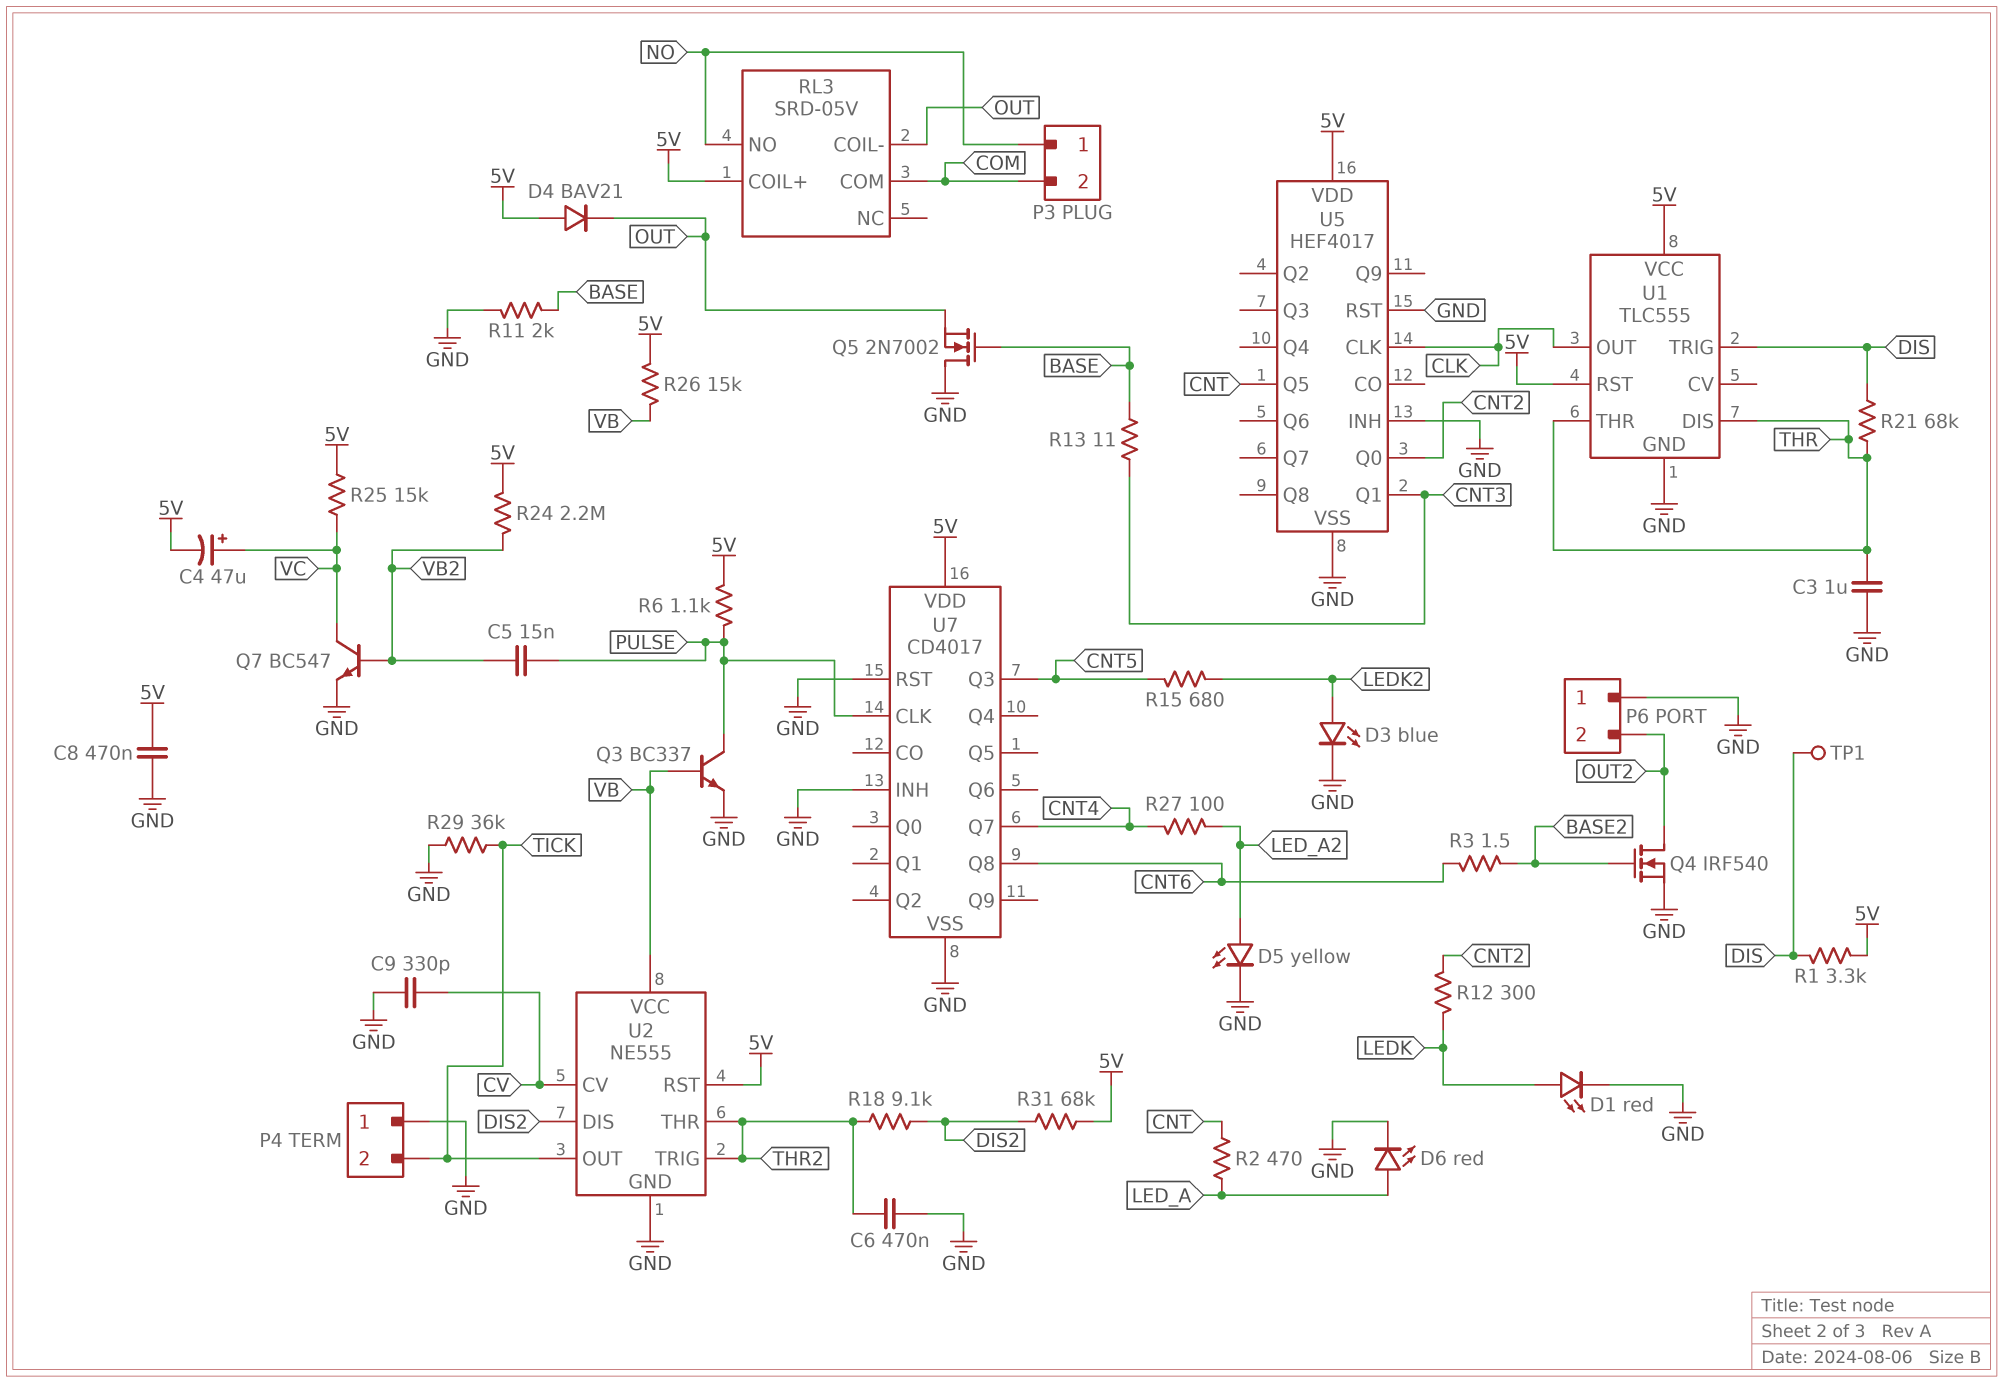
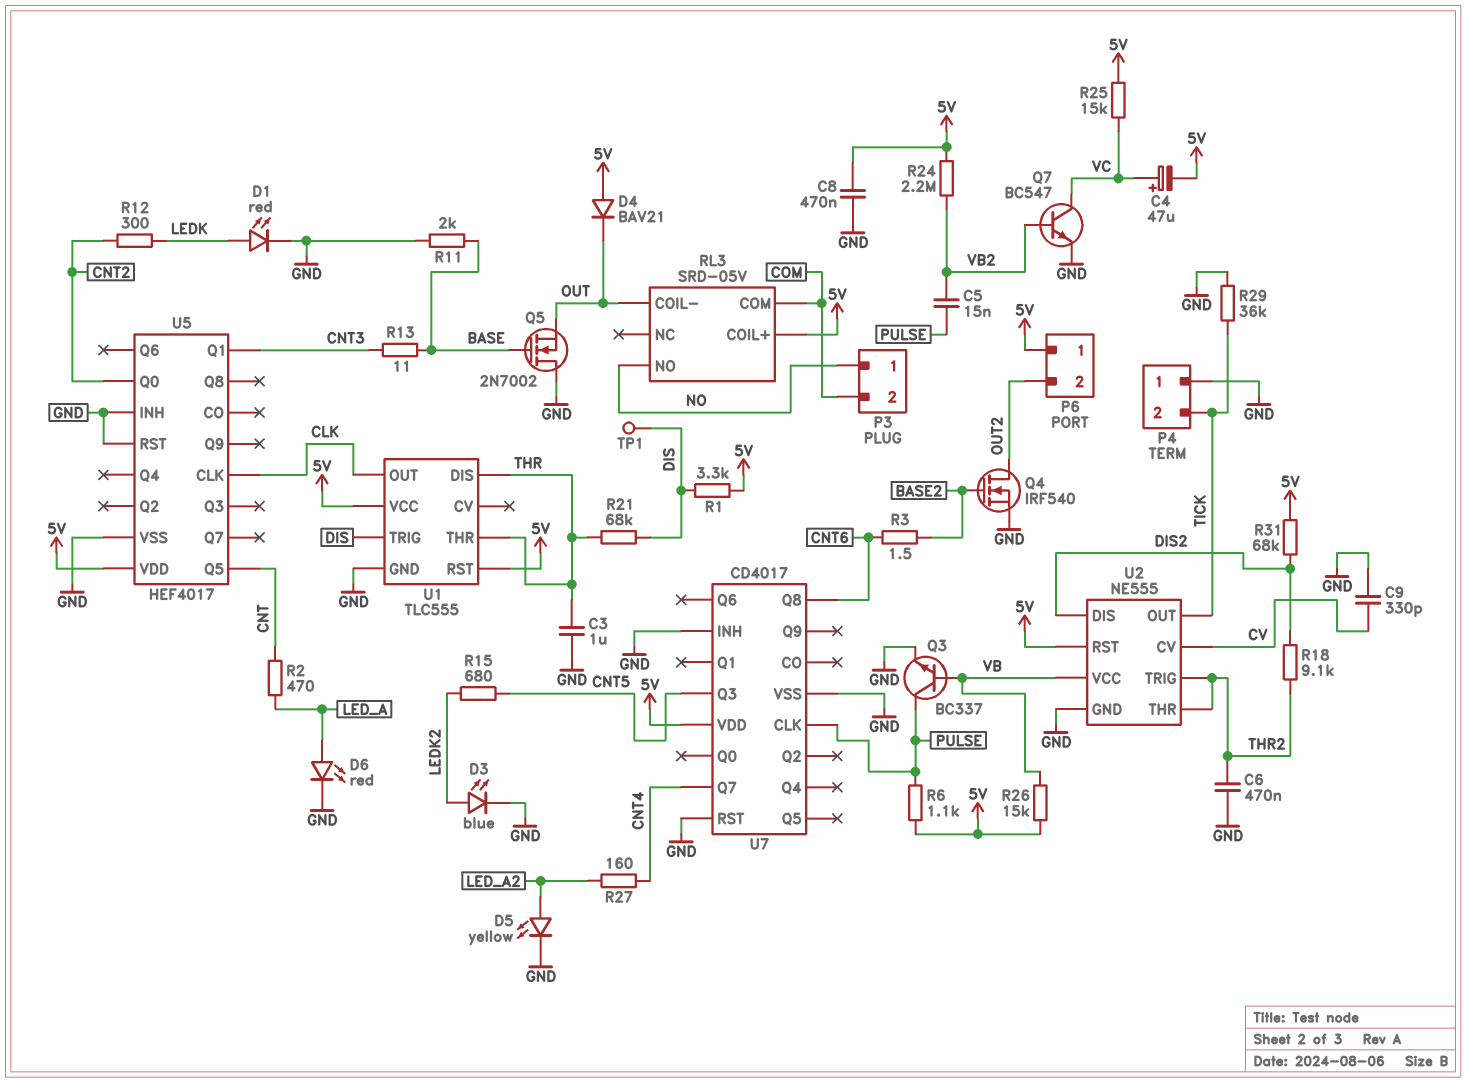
P6 pin 1: GND -> 5V
R27: 100 (CNT4, LED_A2) -> 160 (CNT4, LED_A2)

